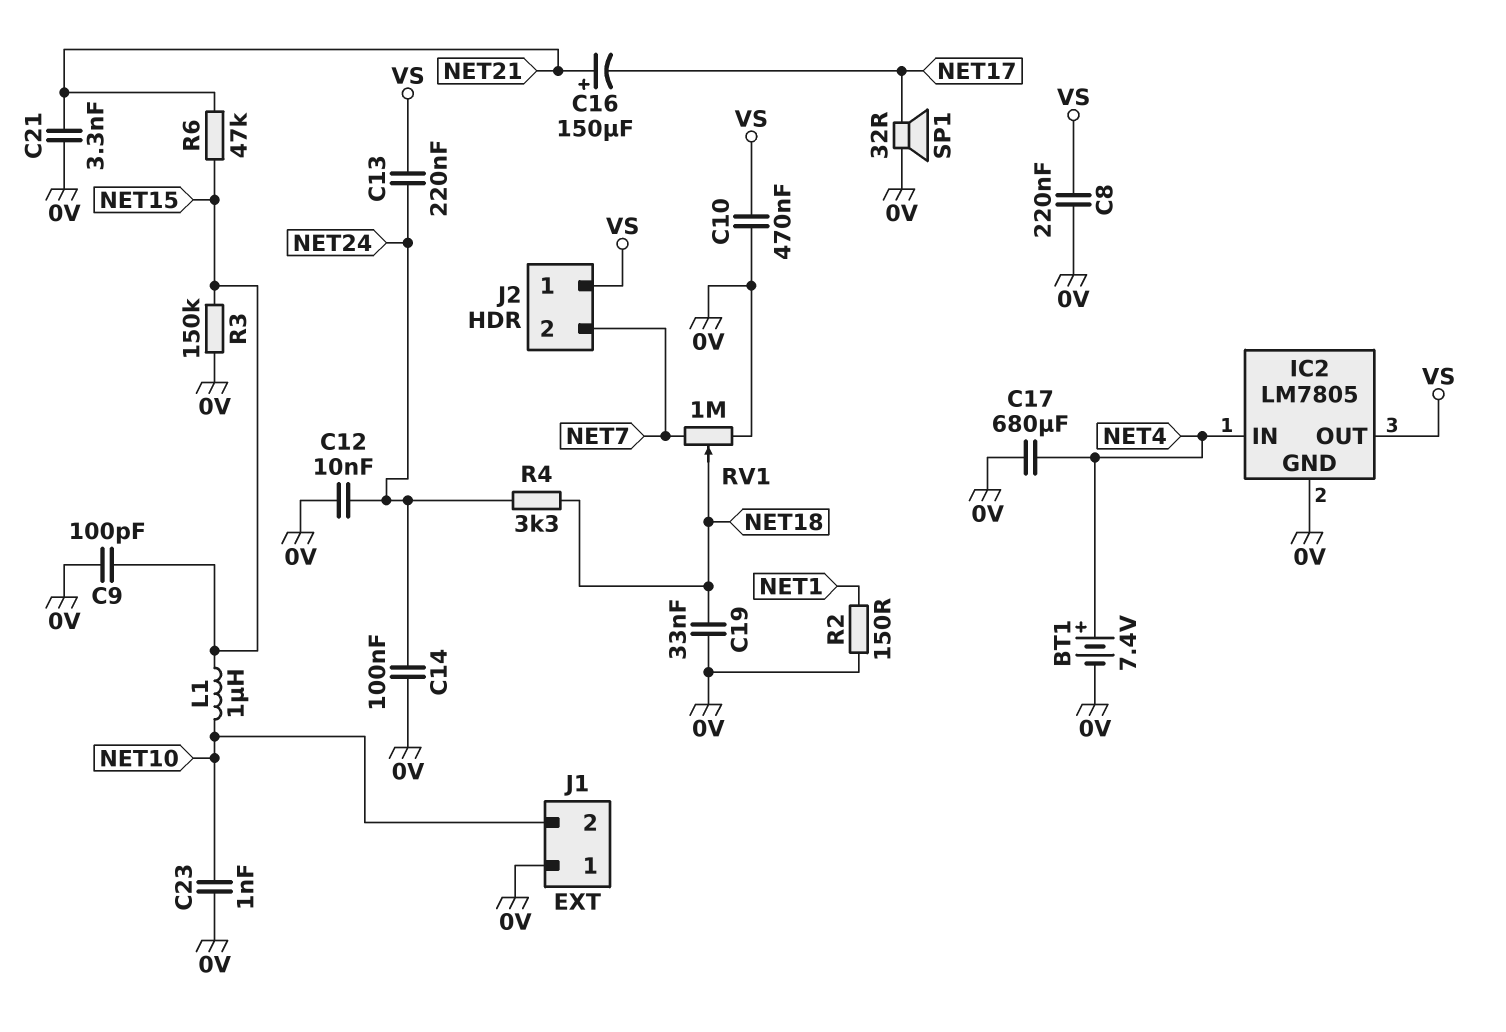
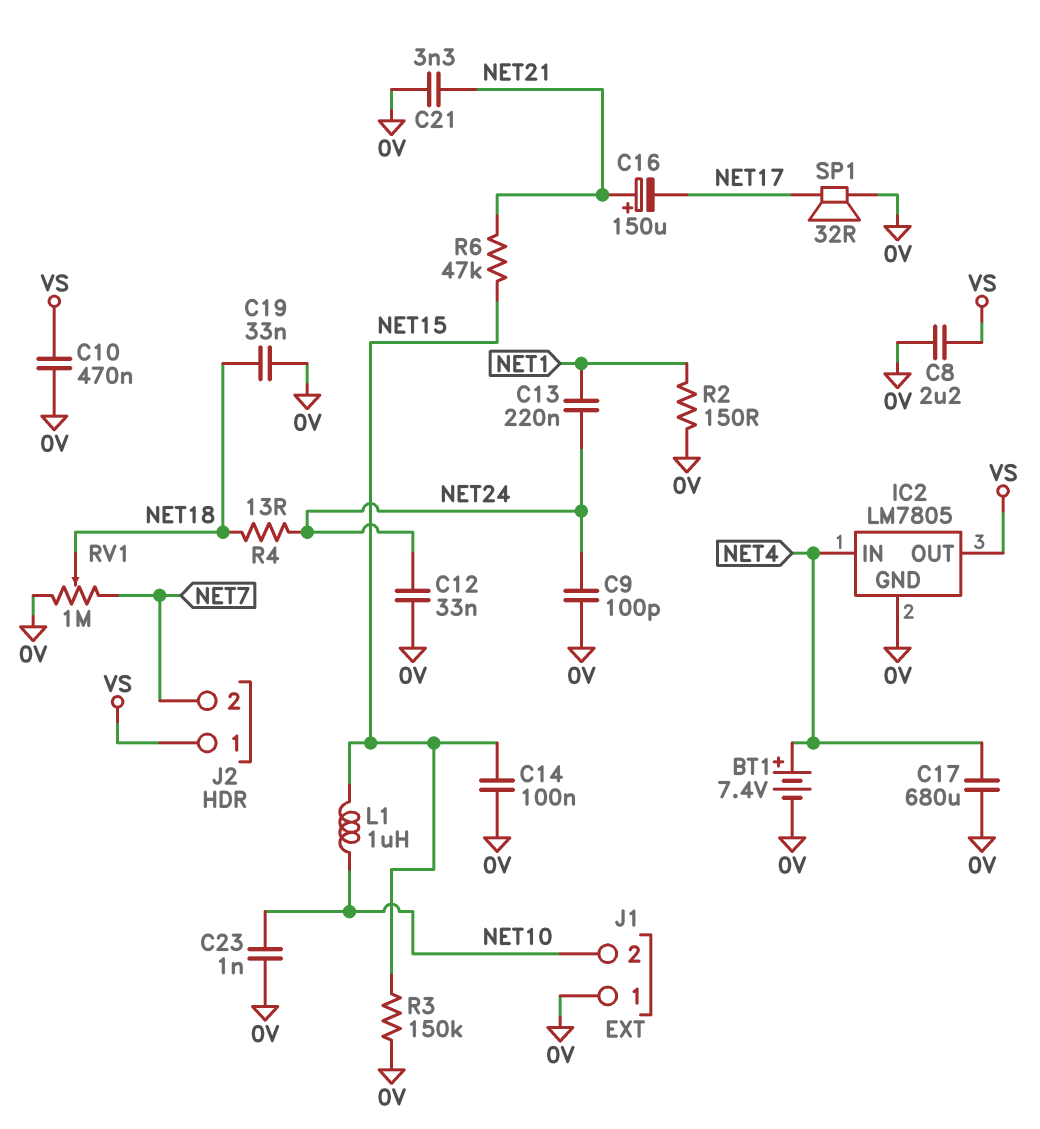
C8: 220nF (0V, VS) -> 2.2uF (0V, VS)
C9: 100pF (0V, NET15) -> 100pF (0V, NET24)
C12: 10nF (0V, NET24) -> 33nF (0V, NET24)
C13: 220nF (NET24, VS) -> 220nF (NET1, NET24)
C14: 100nF (0V, NET24) -> 100nF (0V, NET15)
R4: 3.3k (NET18, NET24) -> 13 (NET18, NET24)

